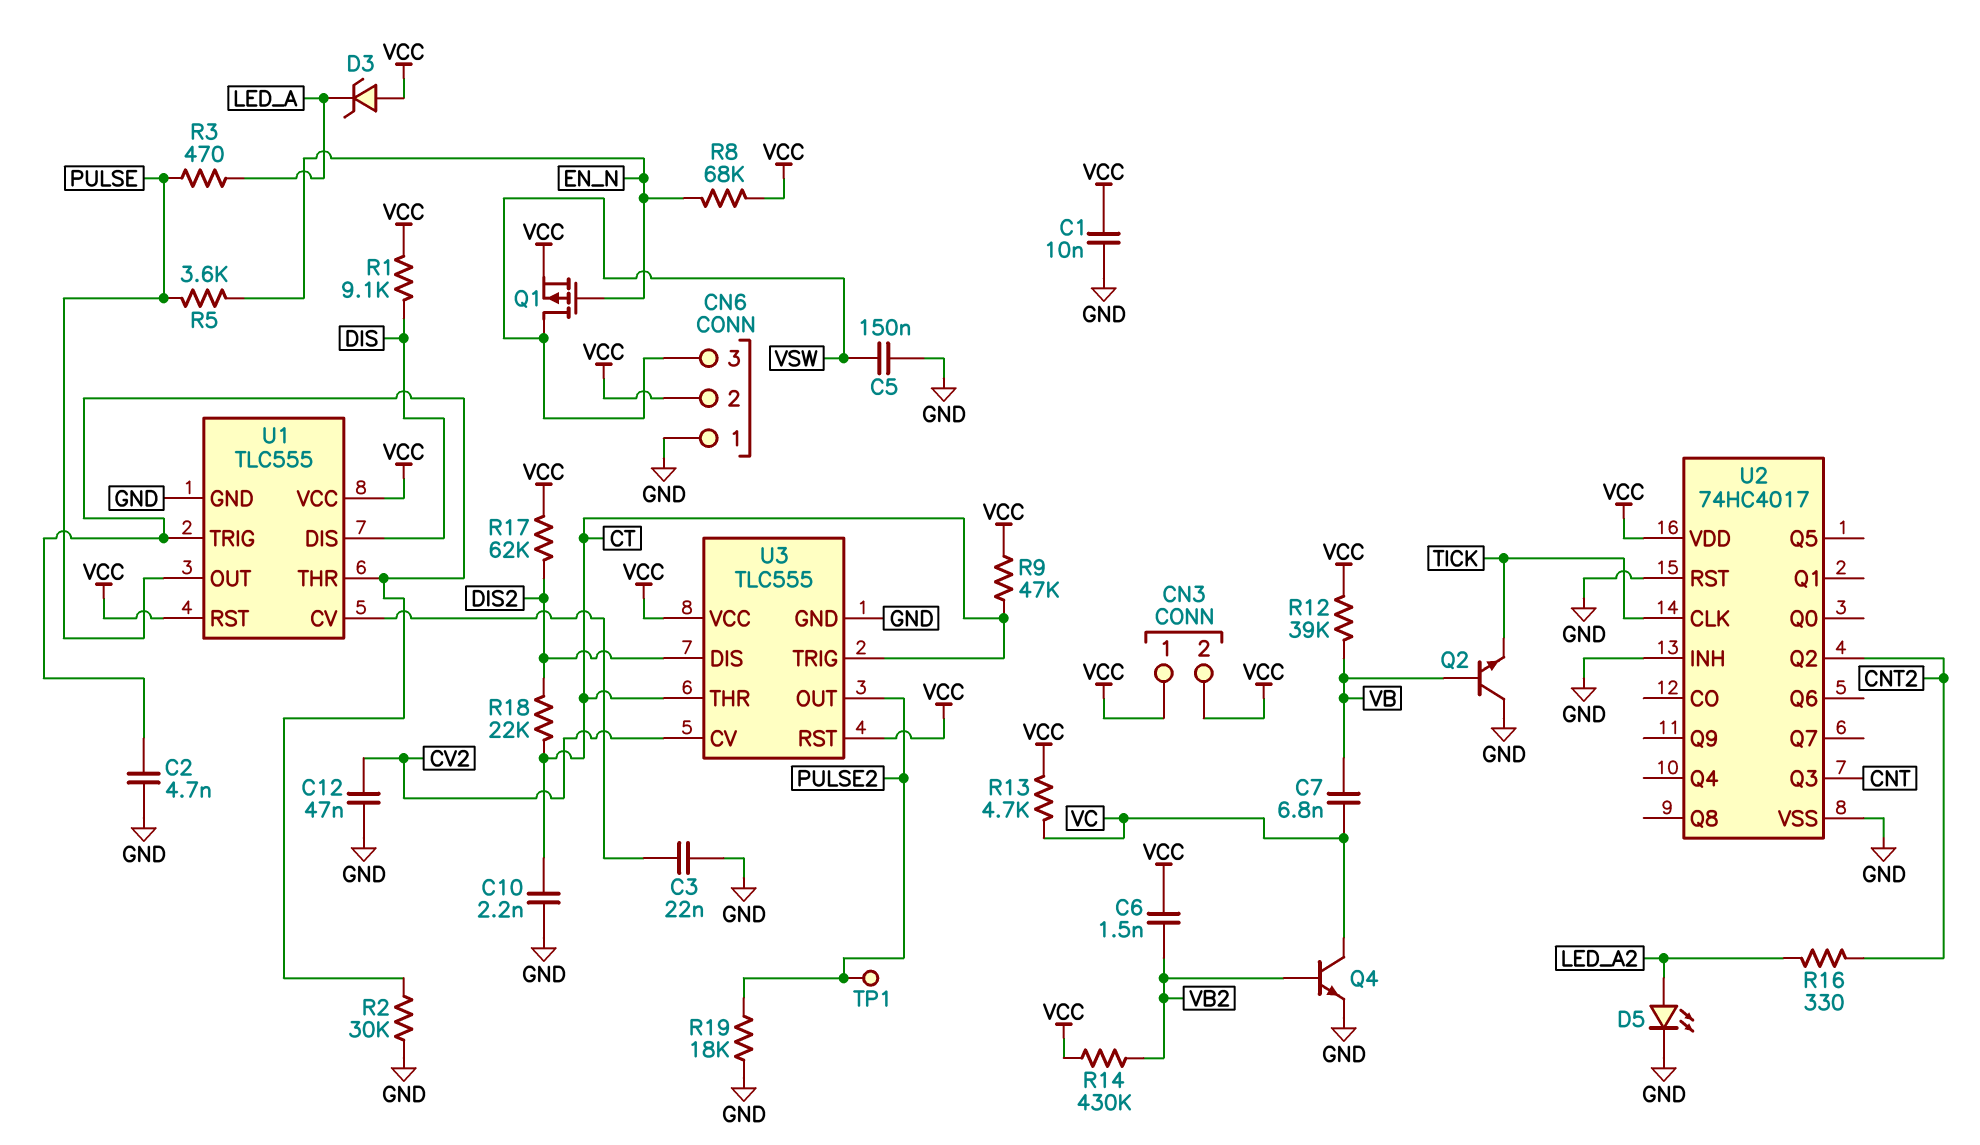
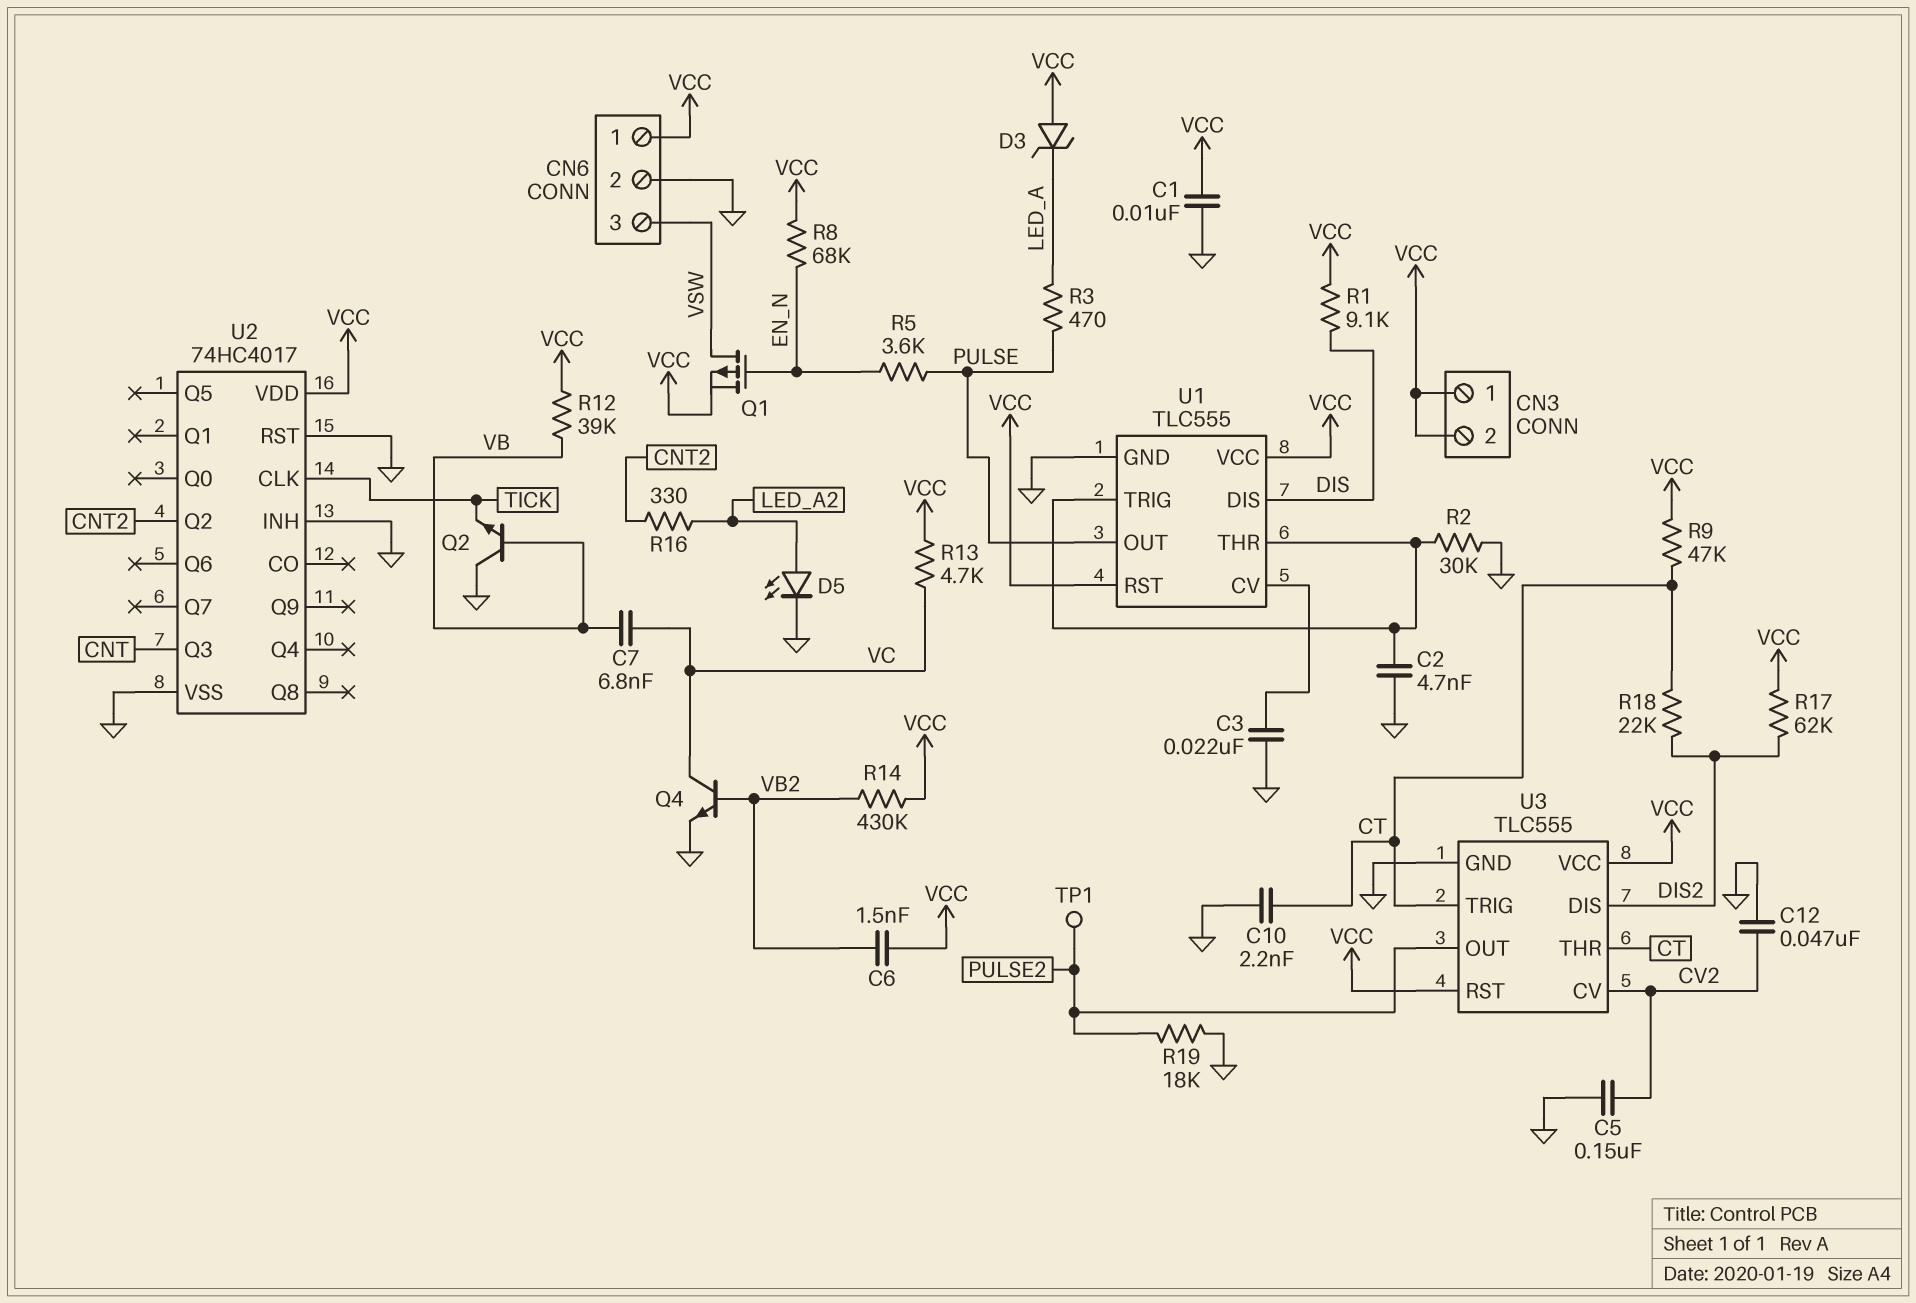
C5: 150nF (GND, VSW) -> 150nF (CV2, GND)
CN6 pin 1: GND -> VCC
CN6 pin 2: VCC -> GND

